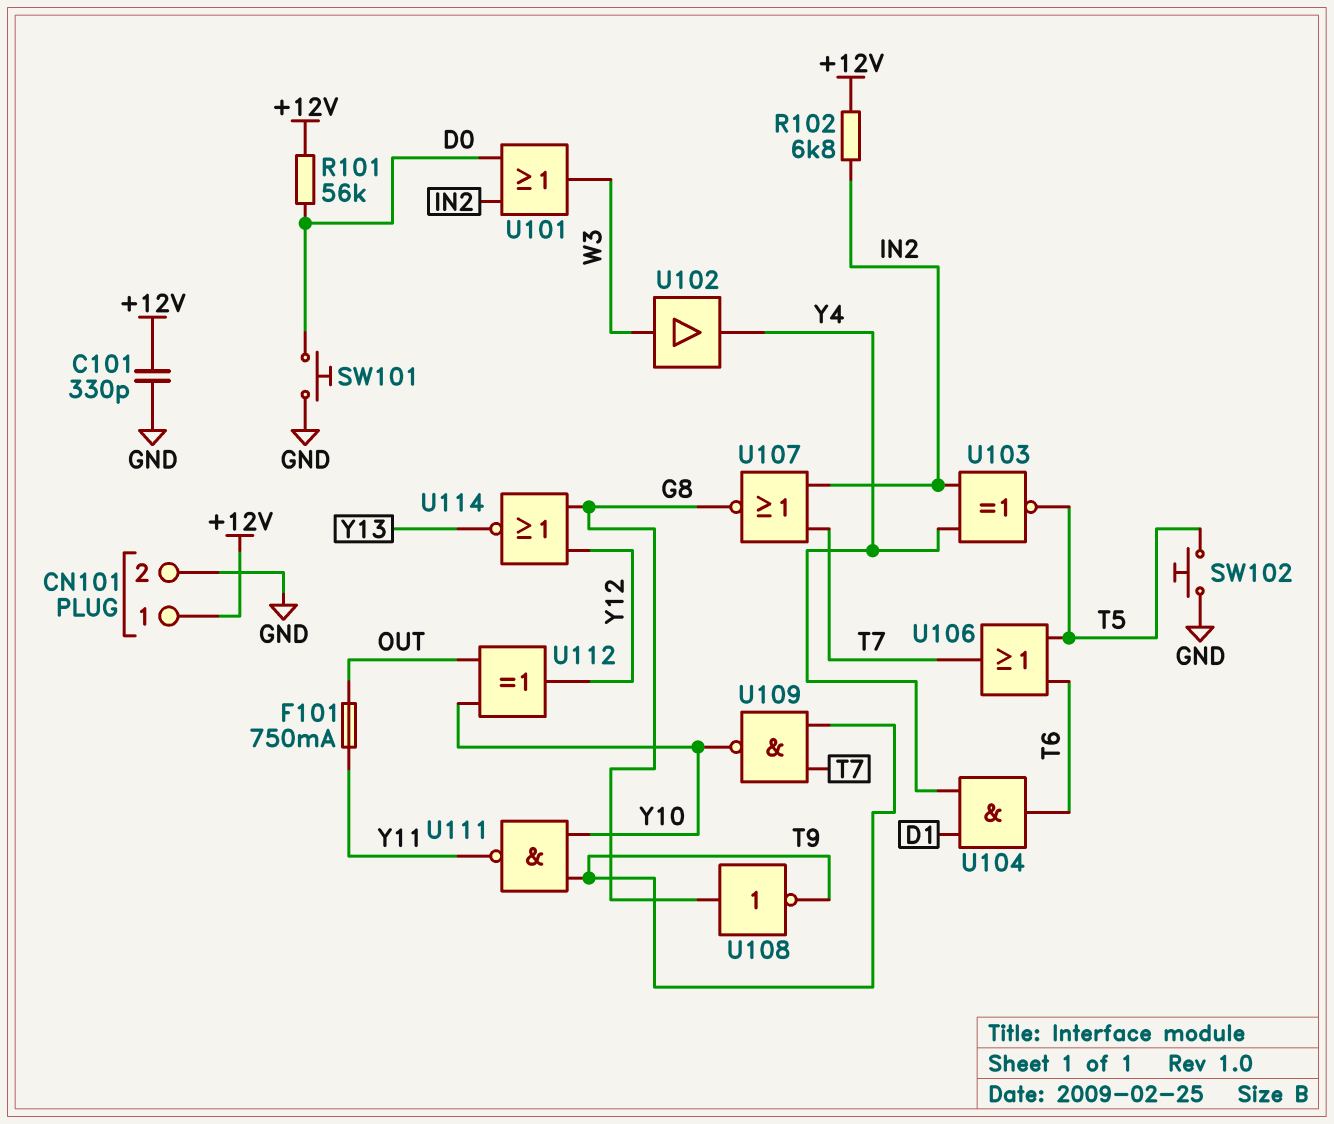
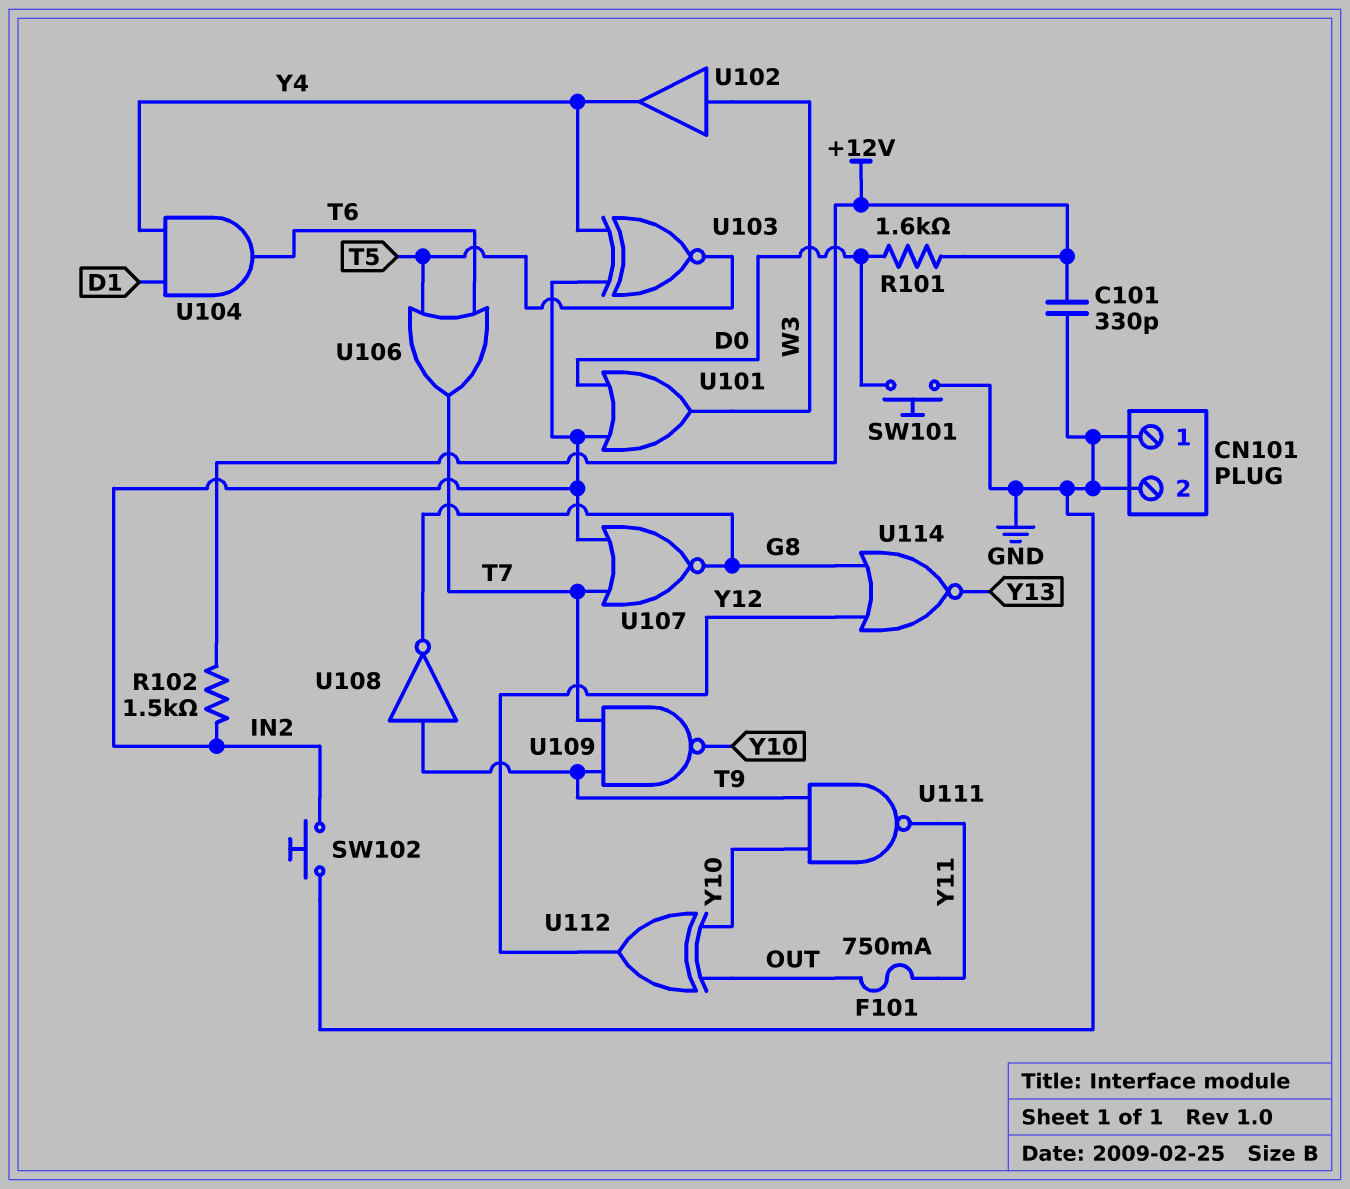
CN101 pin 1: +12V -> GND
R101: 56k (+12V, D0) -> 1.6k (+12V, D0)
R102: 6.8k (+12V, IN2) -> 1.5k (+12V, IN2)
SW102: button (GND, T5) -> button (GND, IN2)
U108: NOT (in G8, out T9) -> NOT (in T9, out G8)

